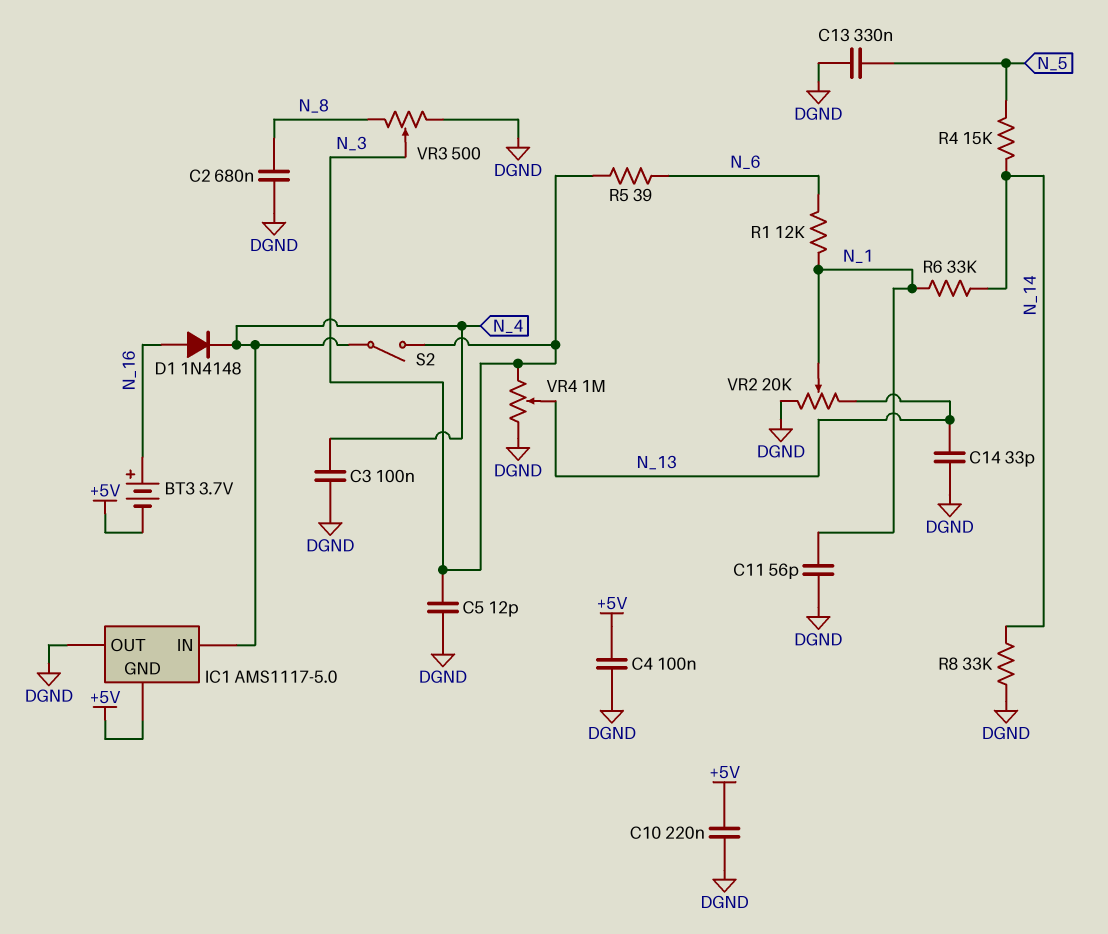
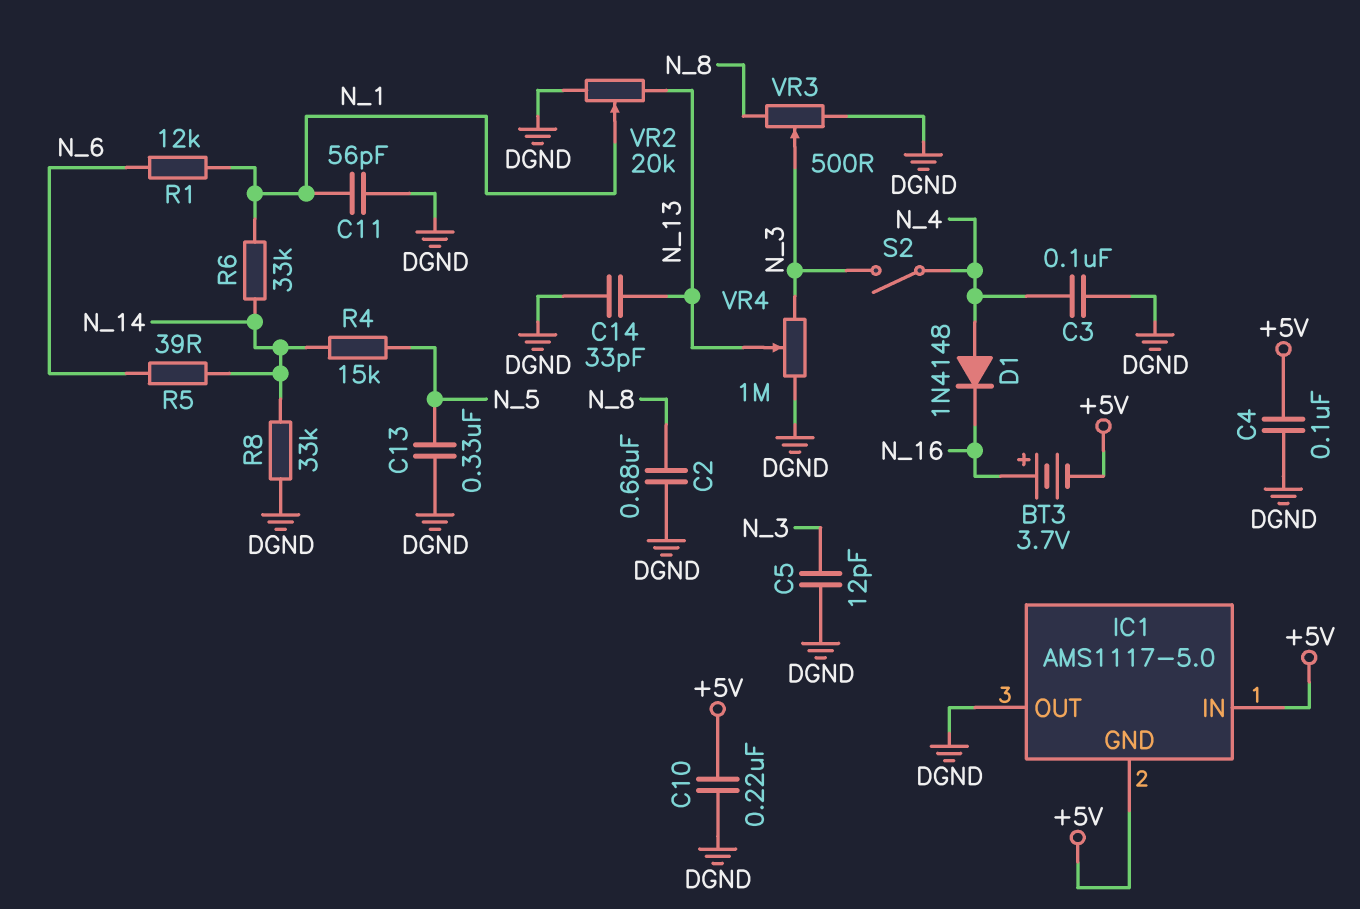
D1: diode 1N4148 (A N_16, K N_4) -> diode 1N4148 (A N_4, K N_16)
IC1 pin IN: N_4 -> +5V
R5: 39 (N_3, N_6) -> 39 (N_6, N_14)

